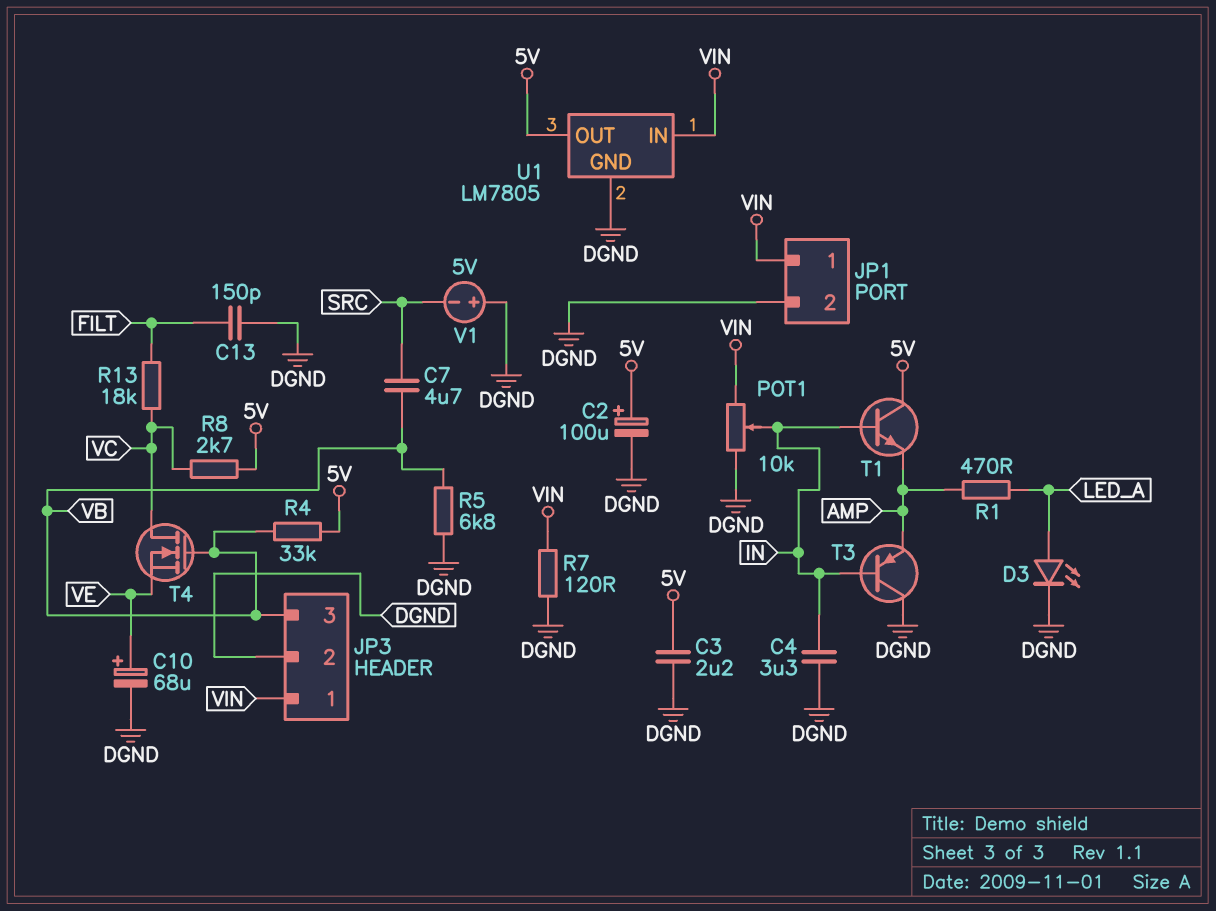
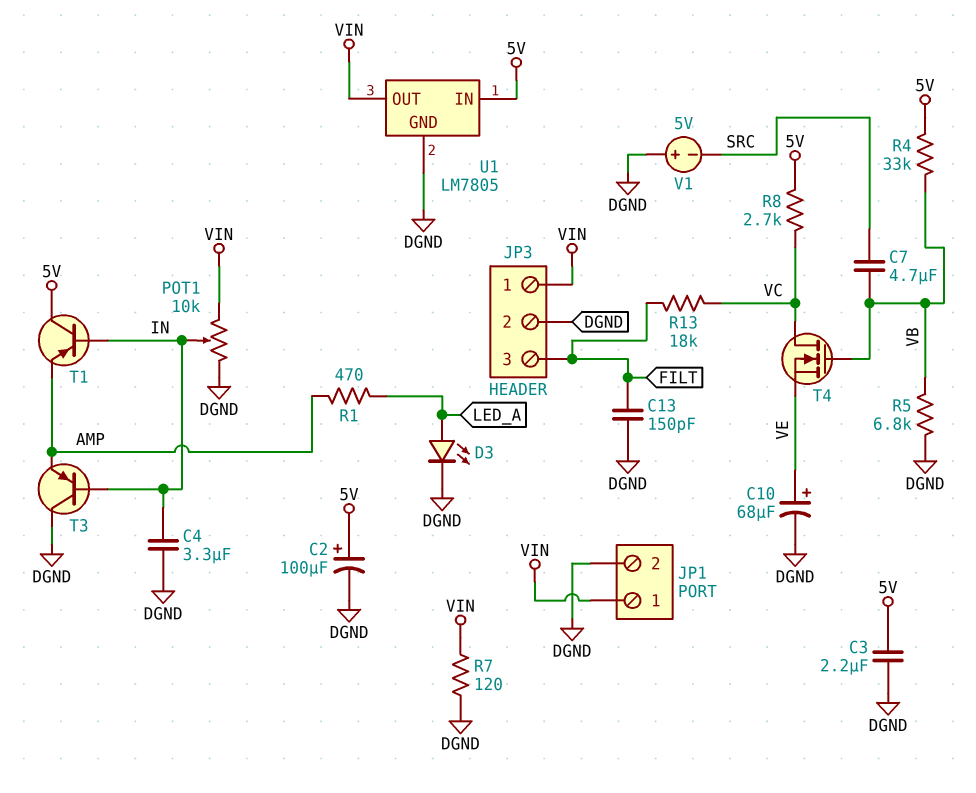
JP3 pin 3: VB -> FILT
T1: NPN (B IN, C 5V, E AMP) -> PNP (B IN, C 5V, E AMP)
U1 pin IN: VIN -> 5V
U1 pin OUT: 5V -> VIN

